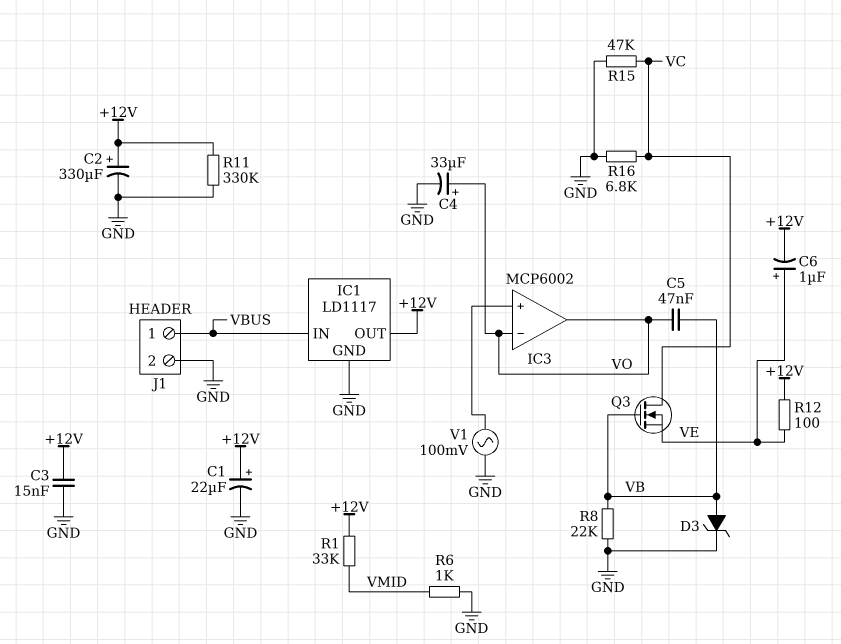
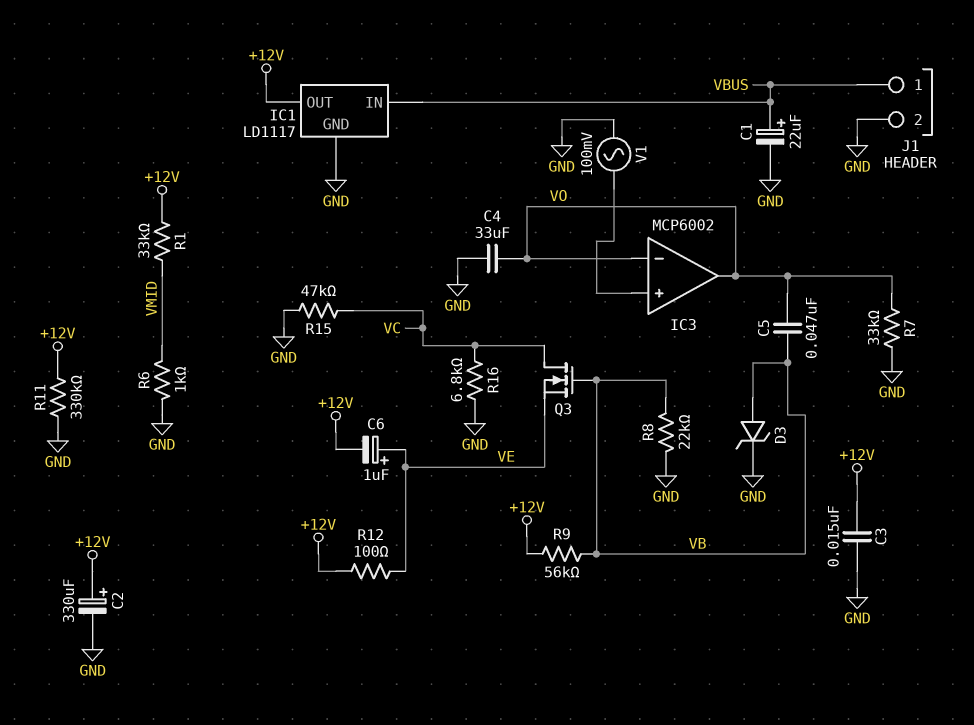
C1: 22uF (plus +12V, minus GND) -> 22uF (plus VBUS, minus GND)
C4: 33uF (plus VO, minus GND) -> 33uF (GND, VO)
R7: none -> 33k (GND, VO)
R9: none -> 56k (+12V, VB)

